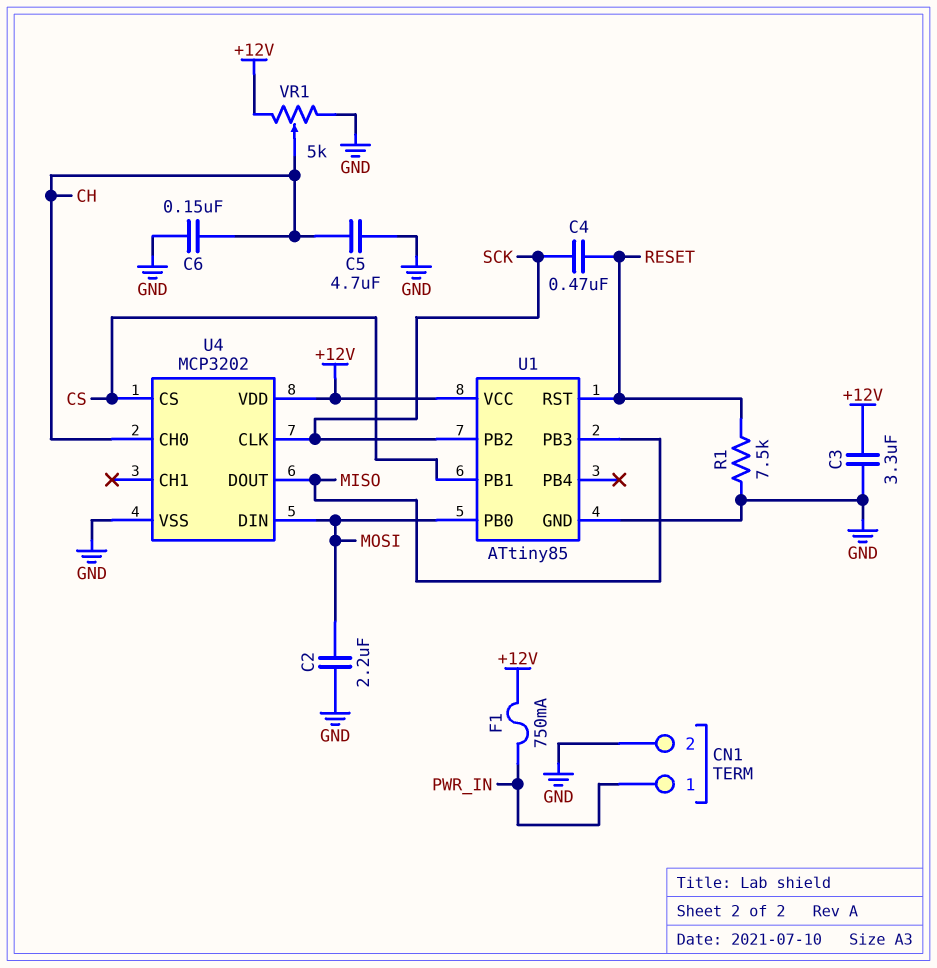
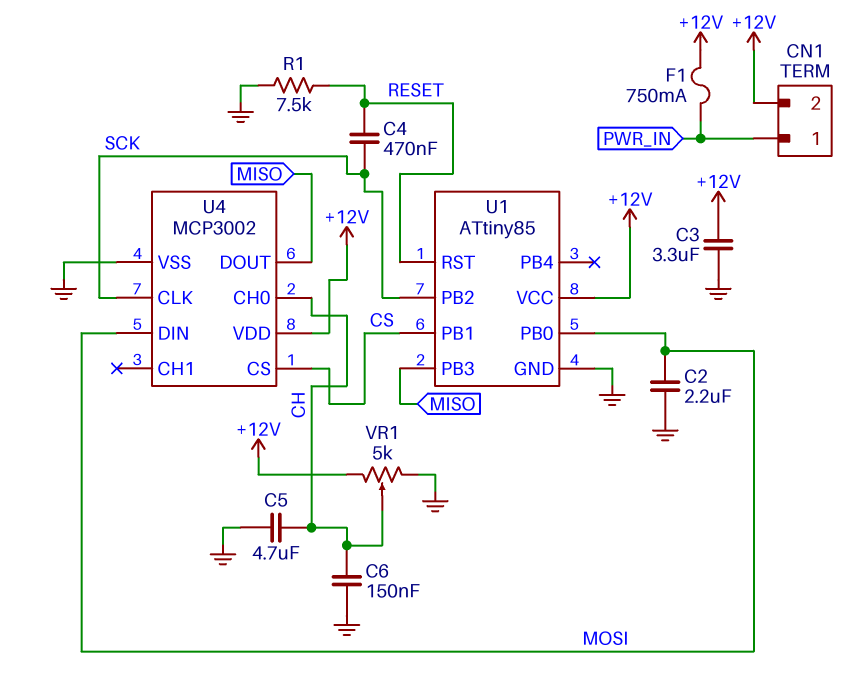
CN1 pin 2: GND -> +12V
U4: MCP3202 -> MCP3002

